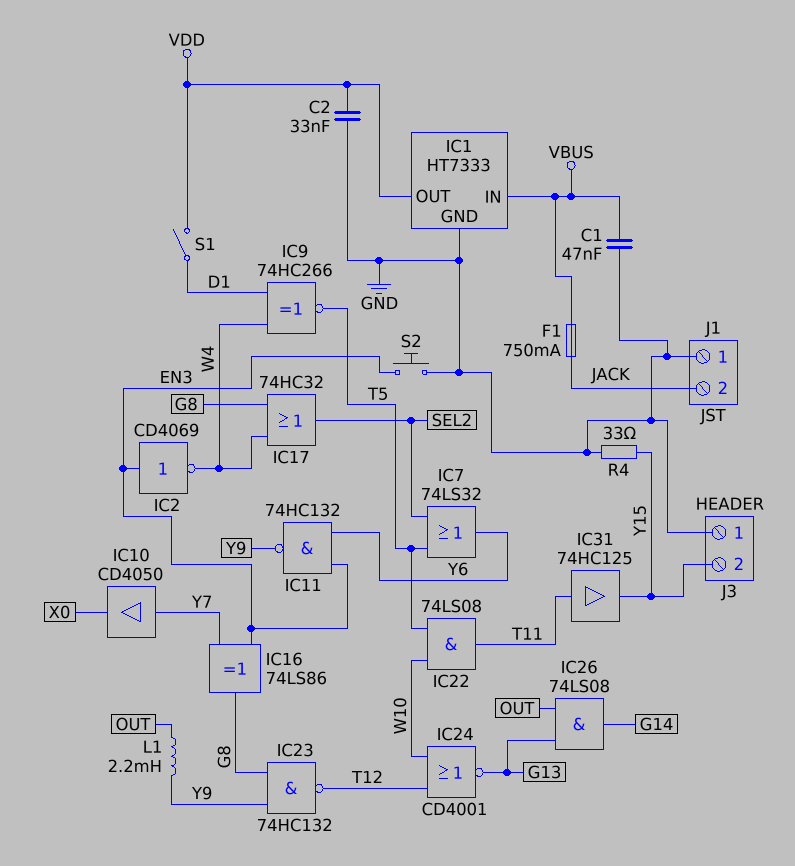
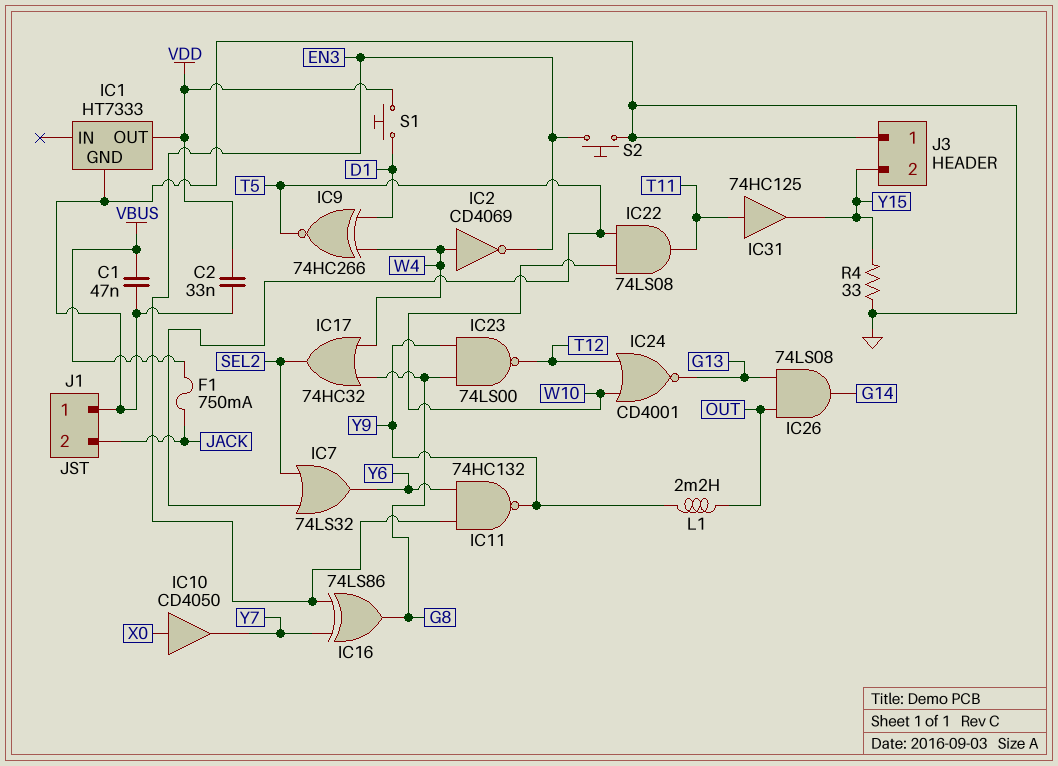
IC1 pin IN: VBUS -> none
IC2: NOT CD4069 (in EN3, out W4) -> NOT CD4069 (in W4, out EN3)
IC10: buffer CD4050 (in Y7, out X0) -> buffer CD4050 (in X0, out Y7)
IC23: NAND 74HC132 (in G8, in Y9, out T12) -> NAND 74LS00 (in G8, in Y9, out T12)
S1: switch (D1, VDD) -> button (D1, VDD)

